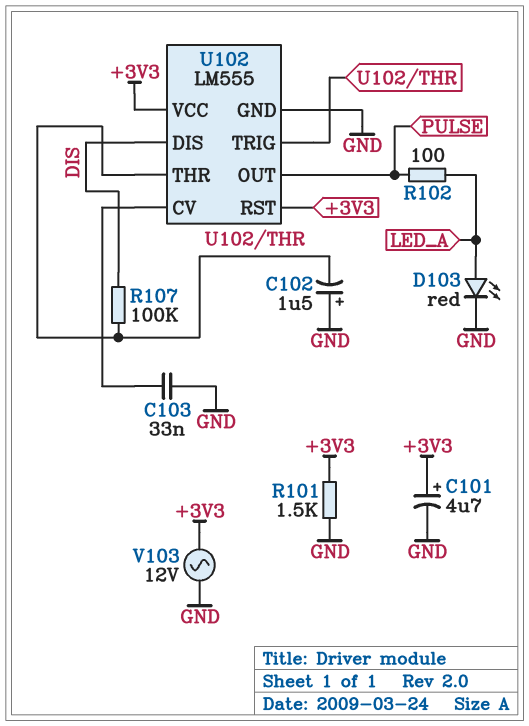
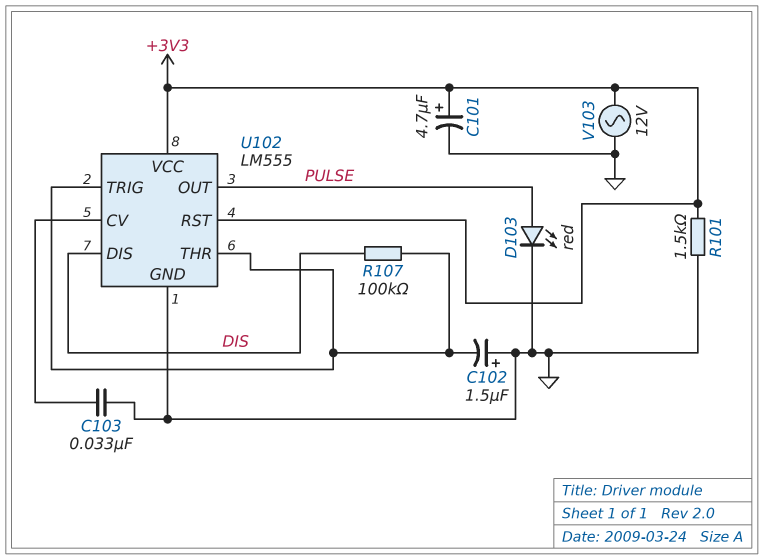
D103: LED red (A LED_A, K GND) -> LED red (A PULSE, K GND)
R102: 100 (LED_A, PULSE) -> none

